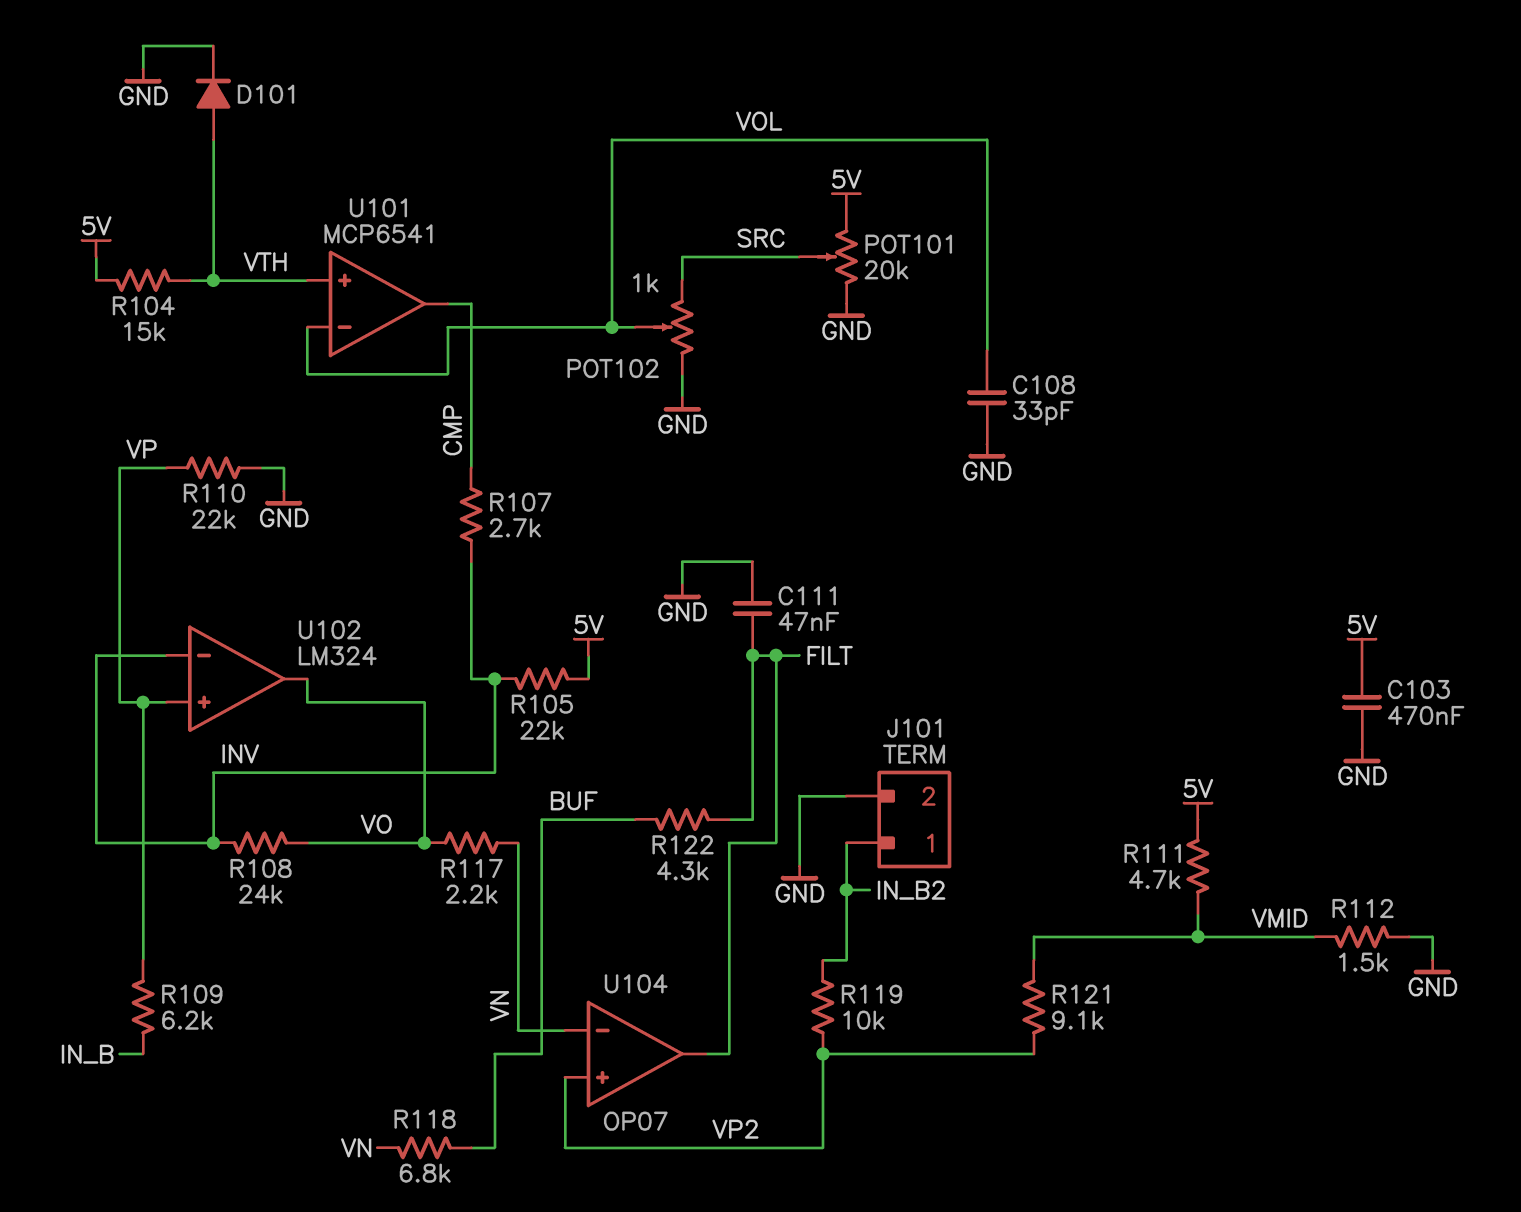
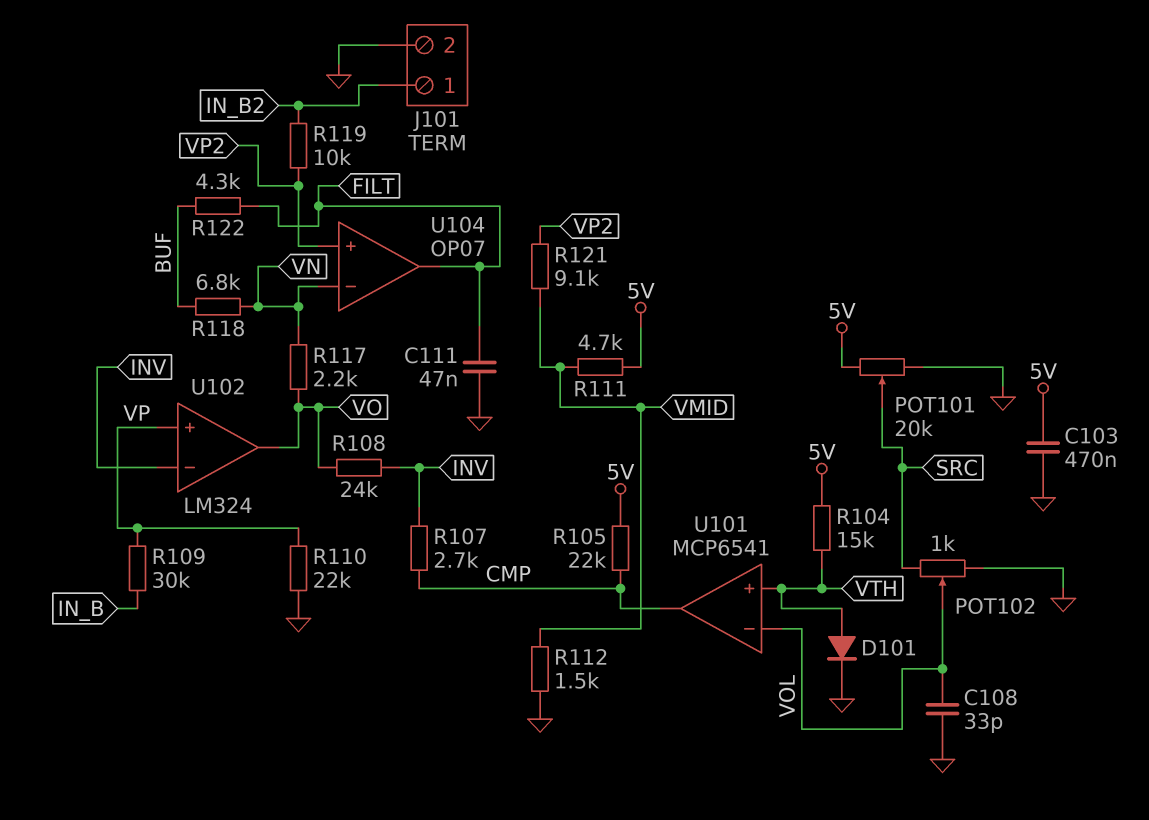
R105: 22k (5V, INV) -> 22k (5V, CMP)
R109: 6.2k (IN_B, VP) -> 30k (IN_B, VP)

